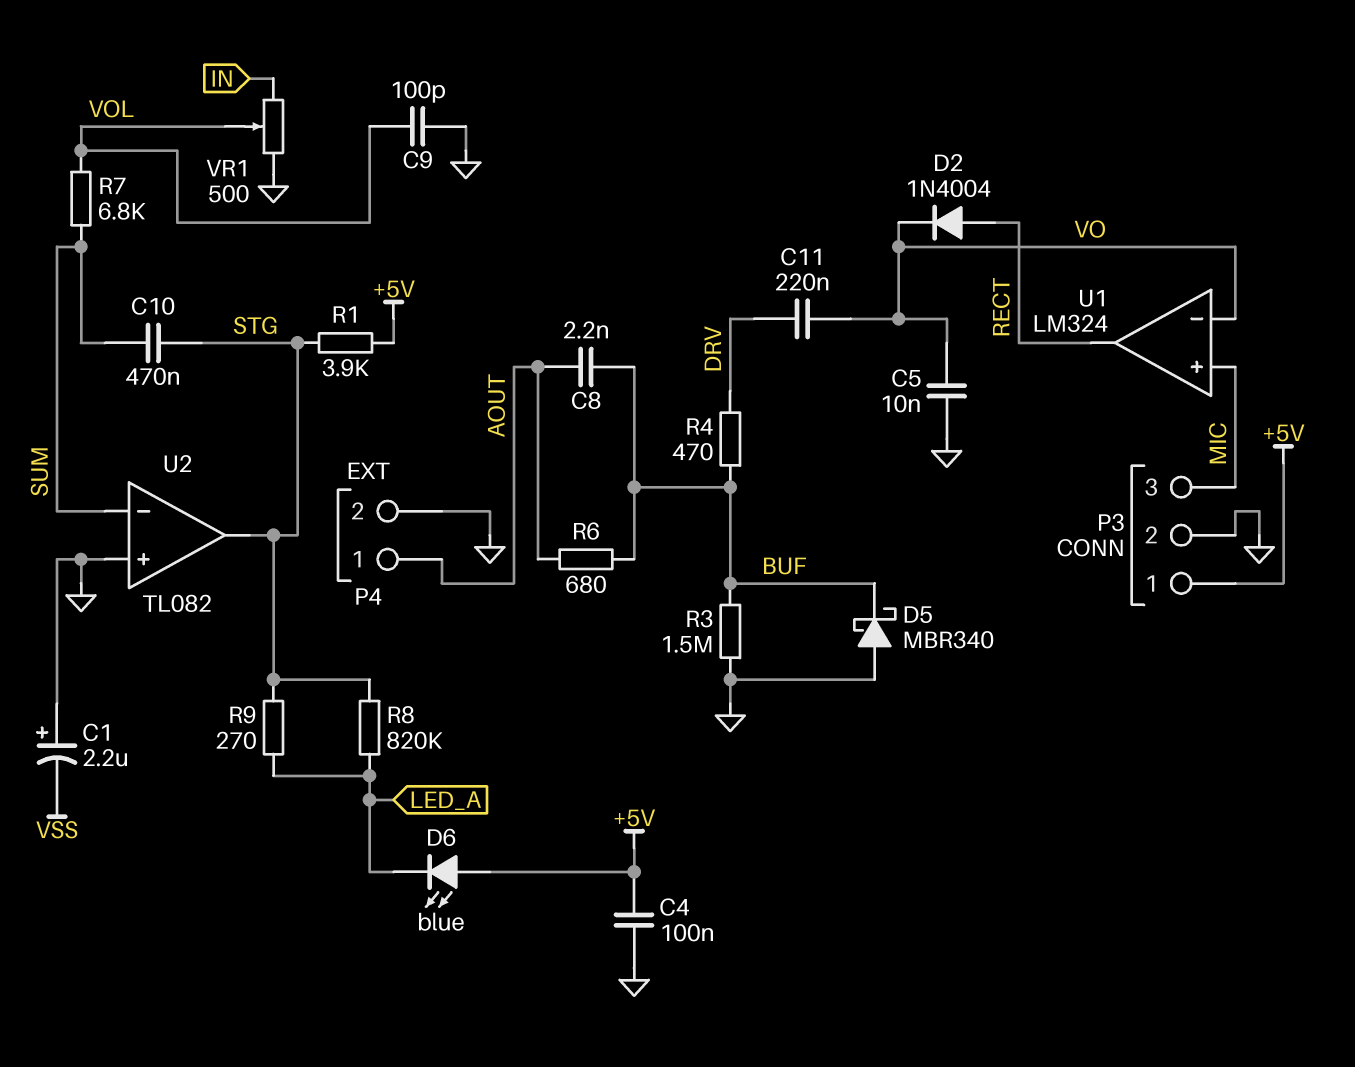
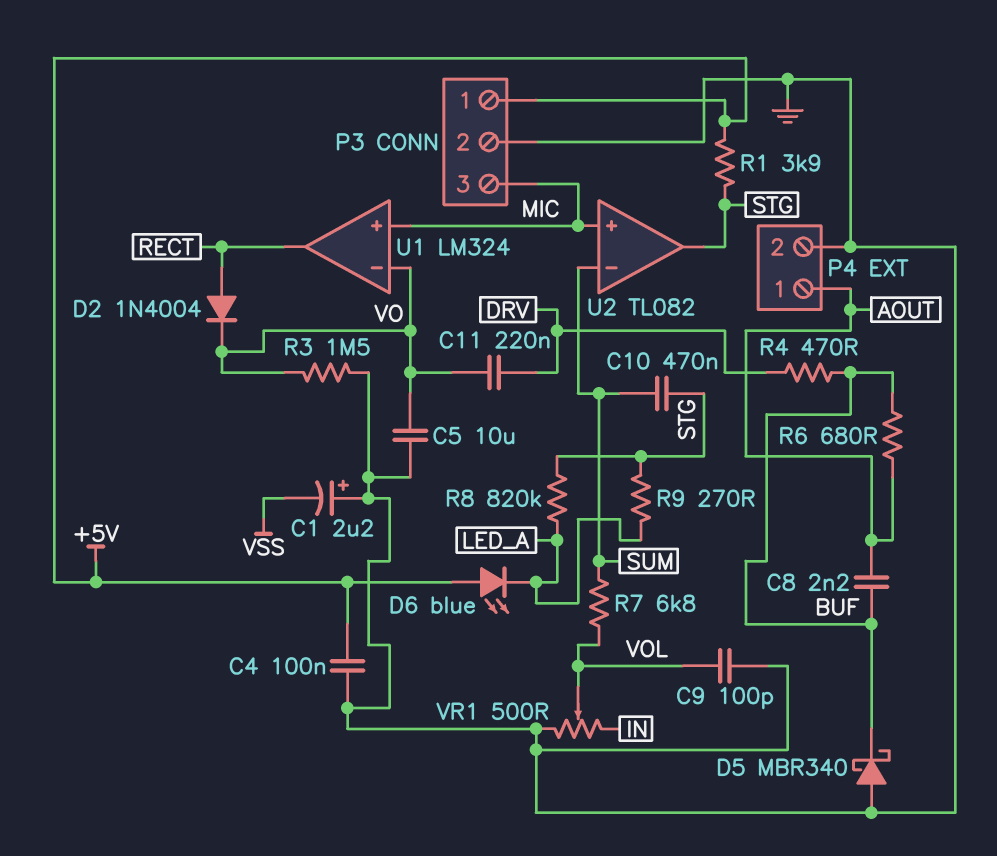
C5: 10nF (GND, VO) -> 10uF (GND, VO)
R3: 1.5M (BUF, GND) -> 1.5M (GND, VO)
U2 pin in+: GND -> MIC

